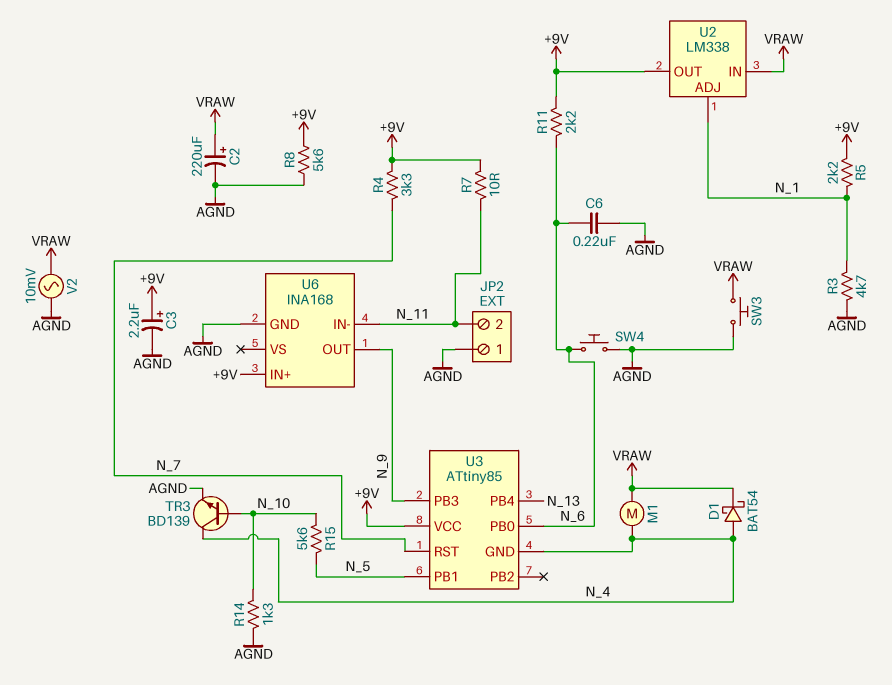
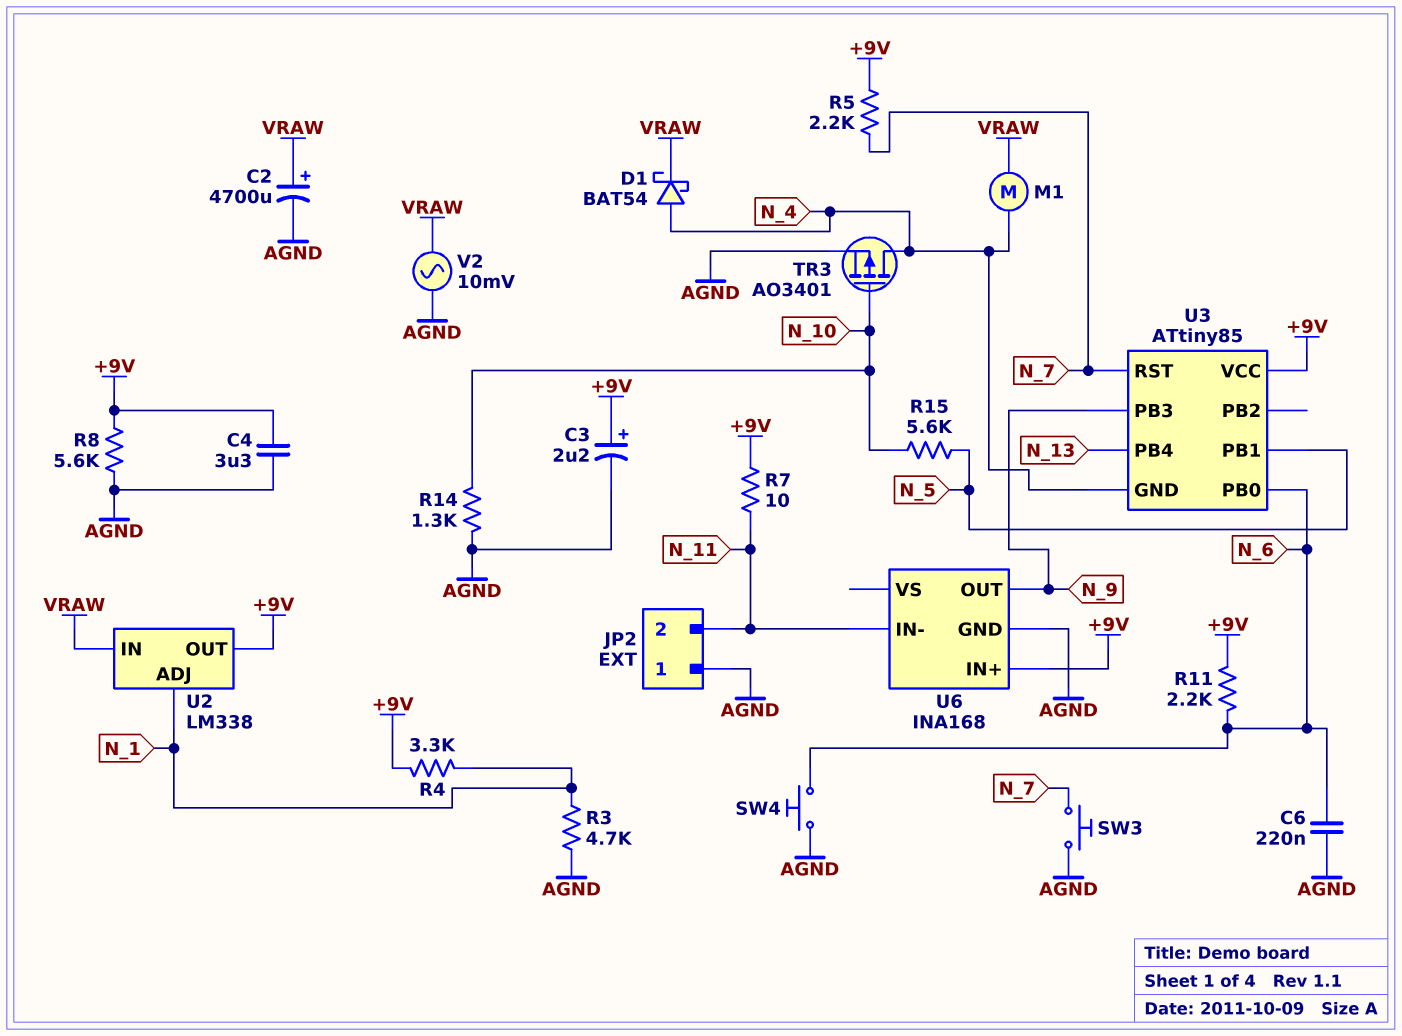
C2: 220uF (plus VRAW, minus AGND) -> 4700uF (plus VRAW, minus AGND)
C4: none -> 3.3uF (+9V, AGND)
R4: 3.3k (+9V, N_7) -> 3.3k (+9V, N_1)
R5: 2.2k (+9V, N_1) -> 2.2k (+9V, N_7)
SW3: button (AGND, VRAW) -> button (AGND, N_7)
TR3: NPN BD139 (B N_10, C N_4, E AGND) -> PMOS AO3401 (G N_10, D N_4, S AGND)

